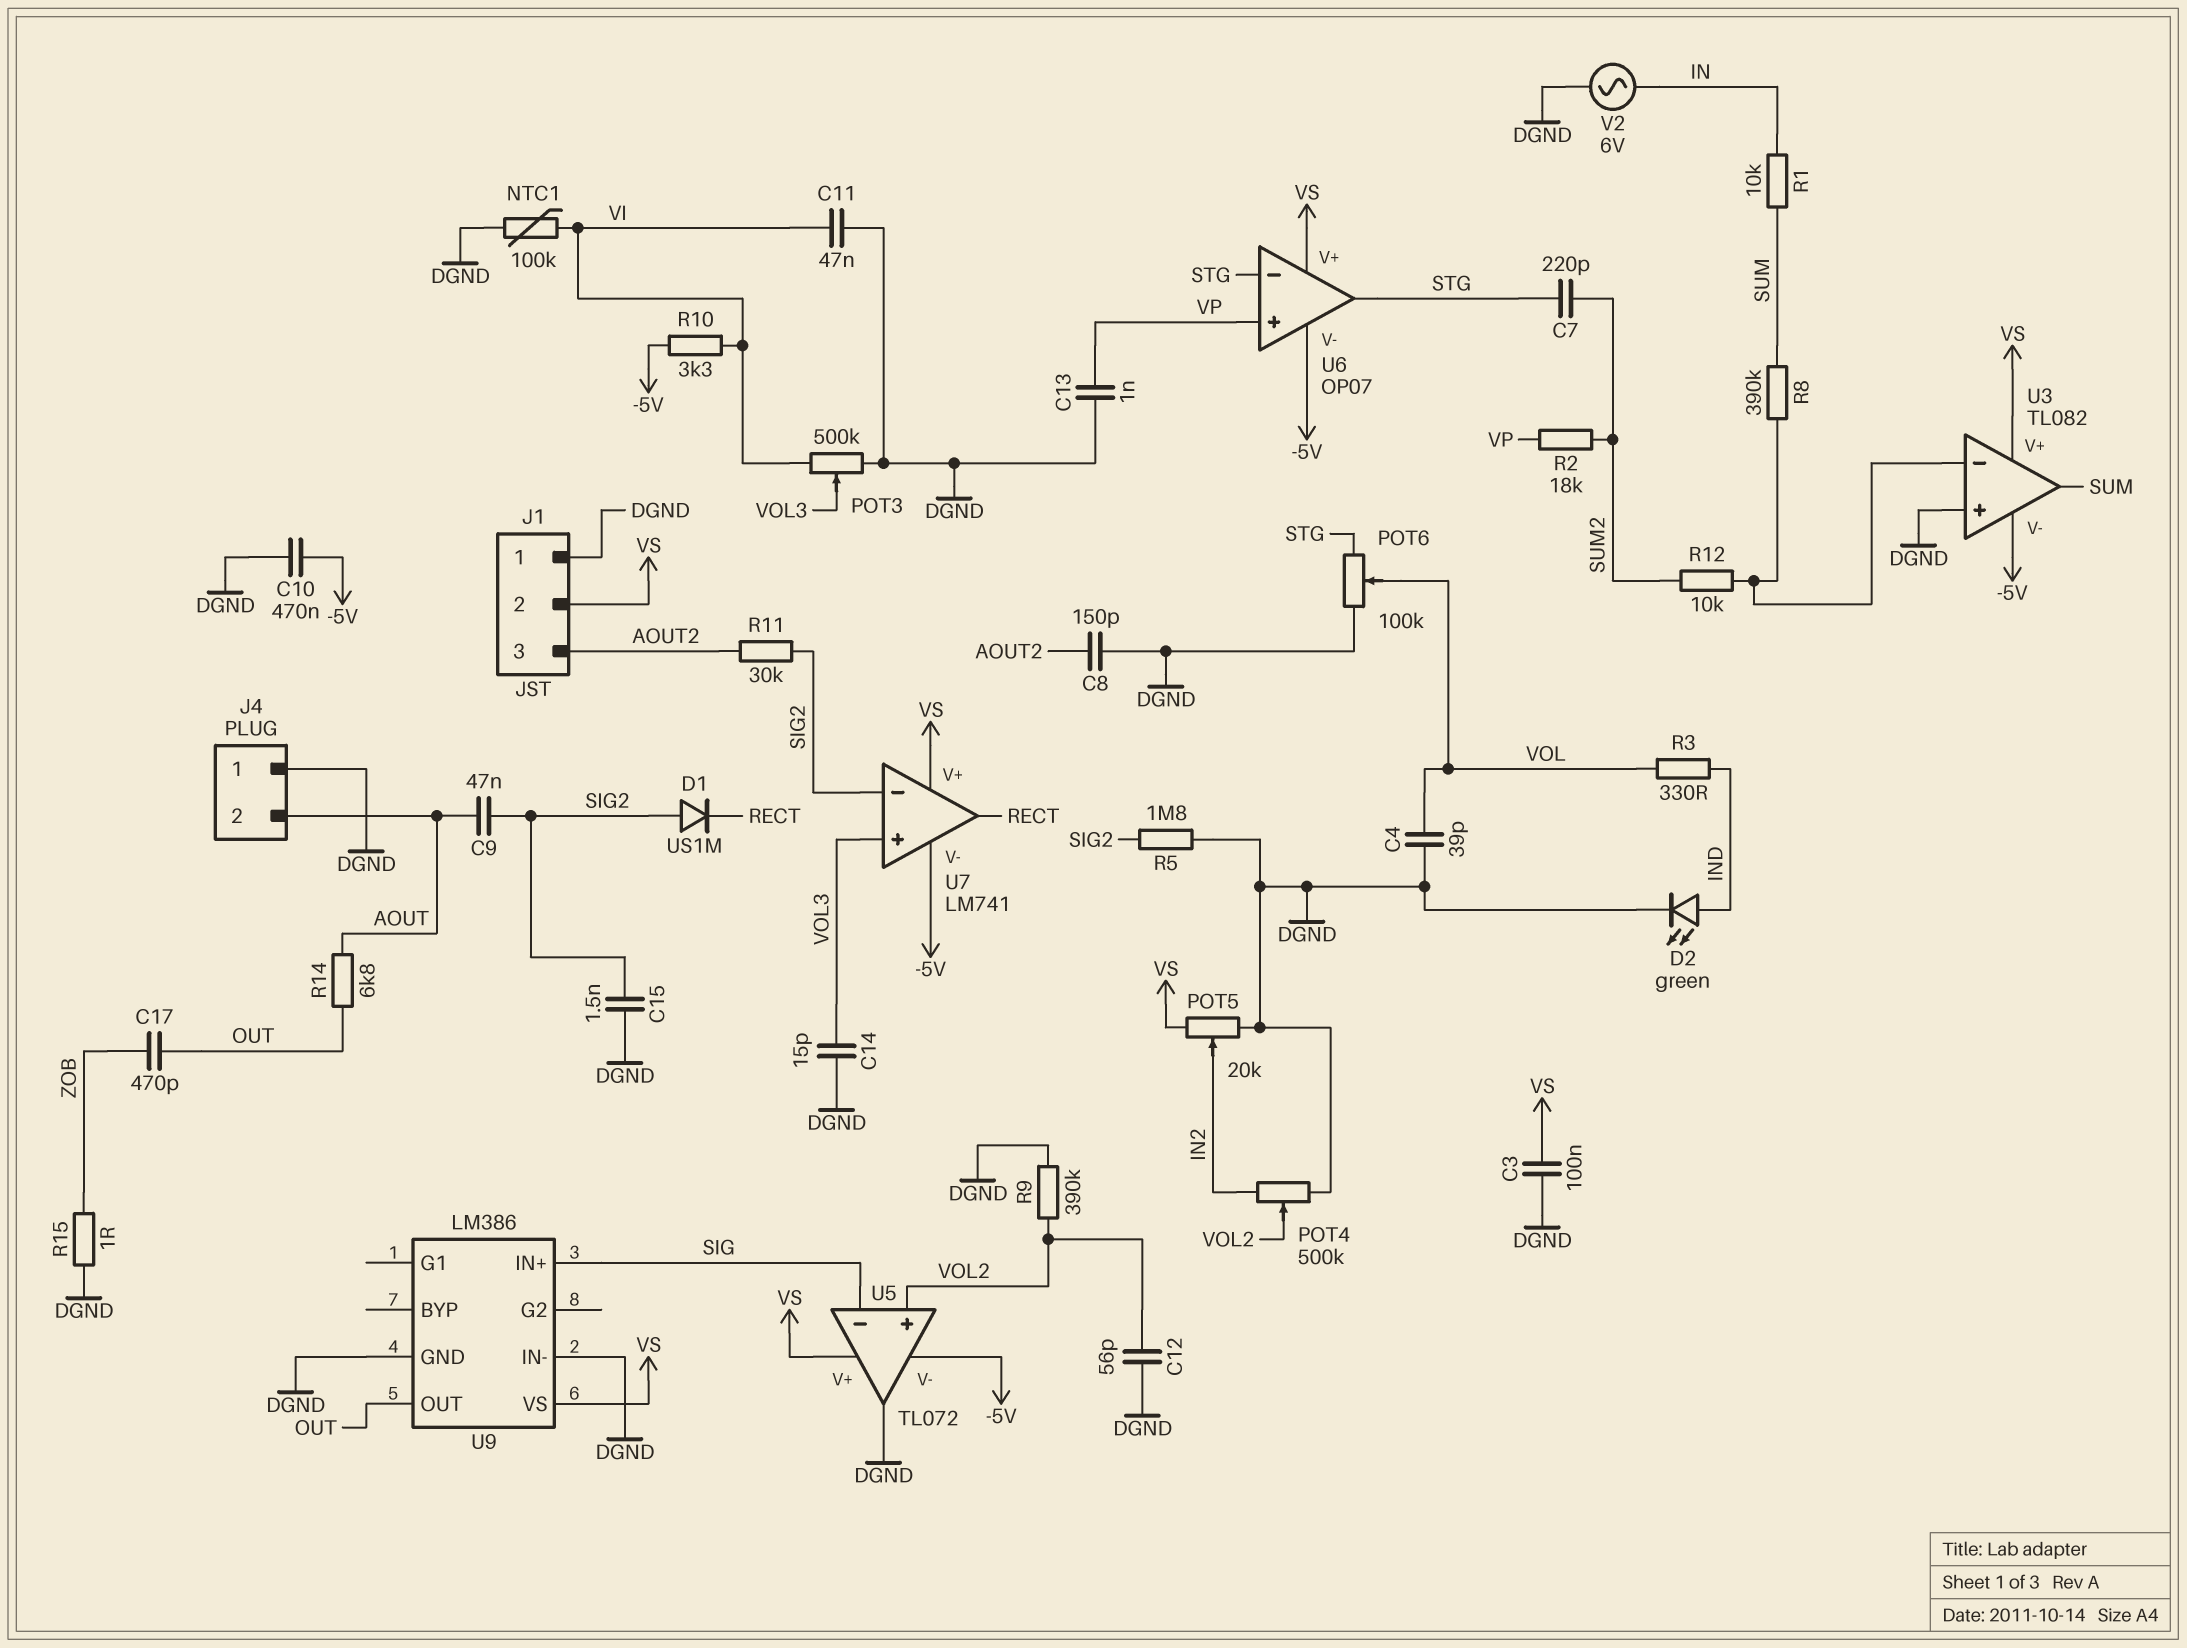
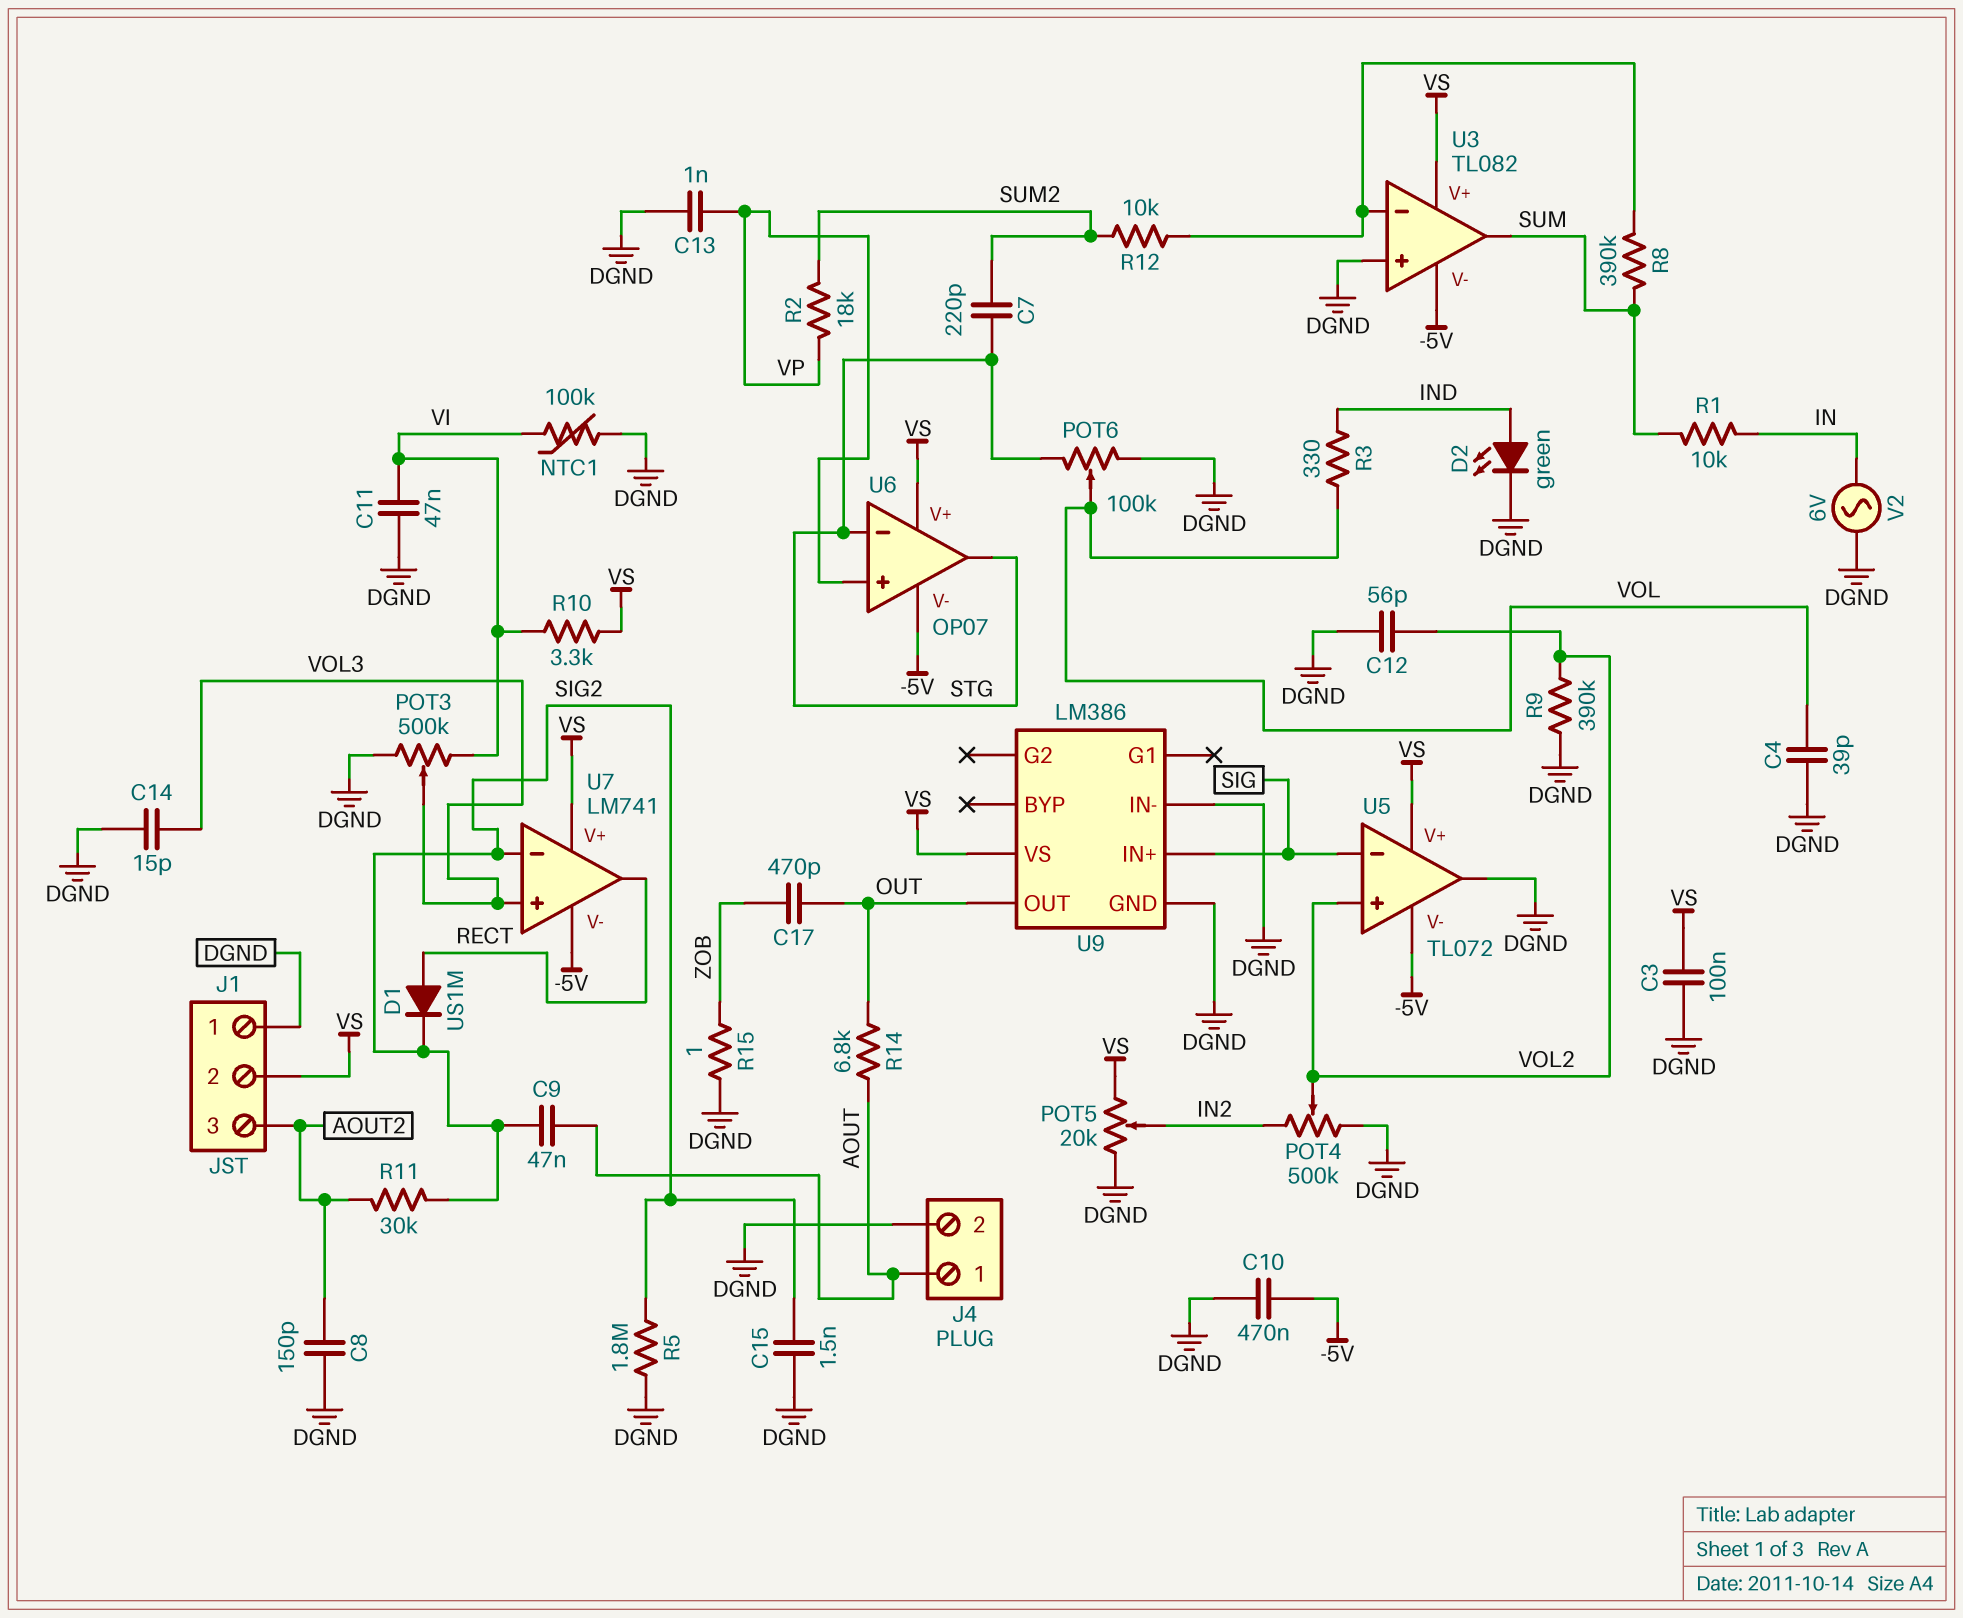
D1: diode US1M (A SIG2, K RECT) -> diode US1M (A RECT, K SIG2)
J4 pin 1: DGND -> AOUT
J4 pin 2: AOUT -> DGND
R10: 3.3k (-5V, VI) -> 3.3k (VI, VS)

